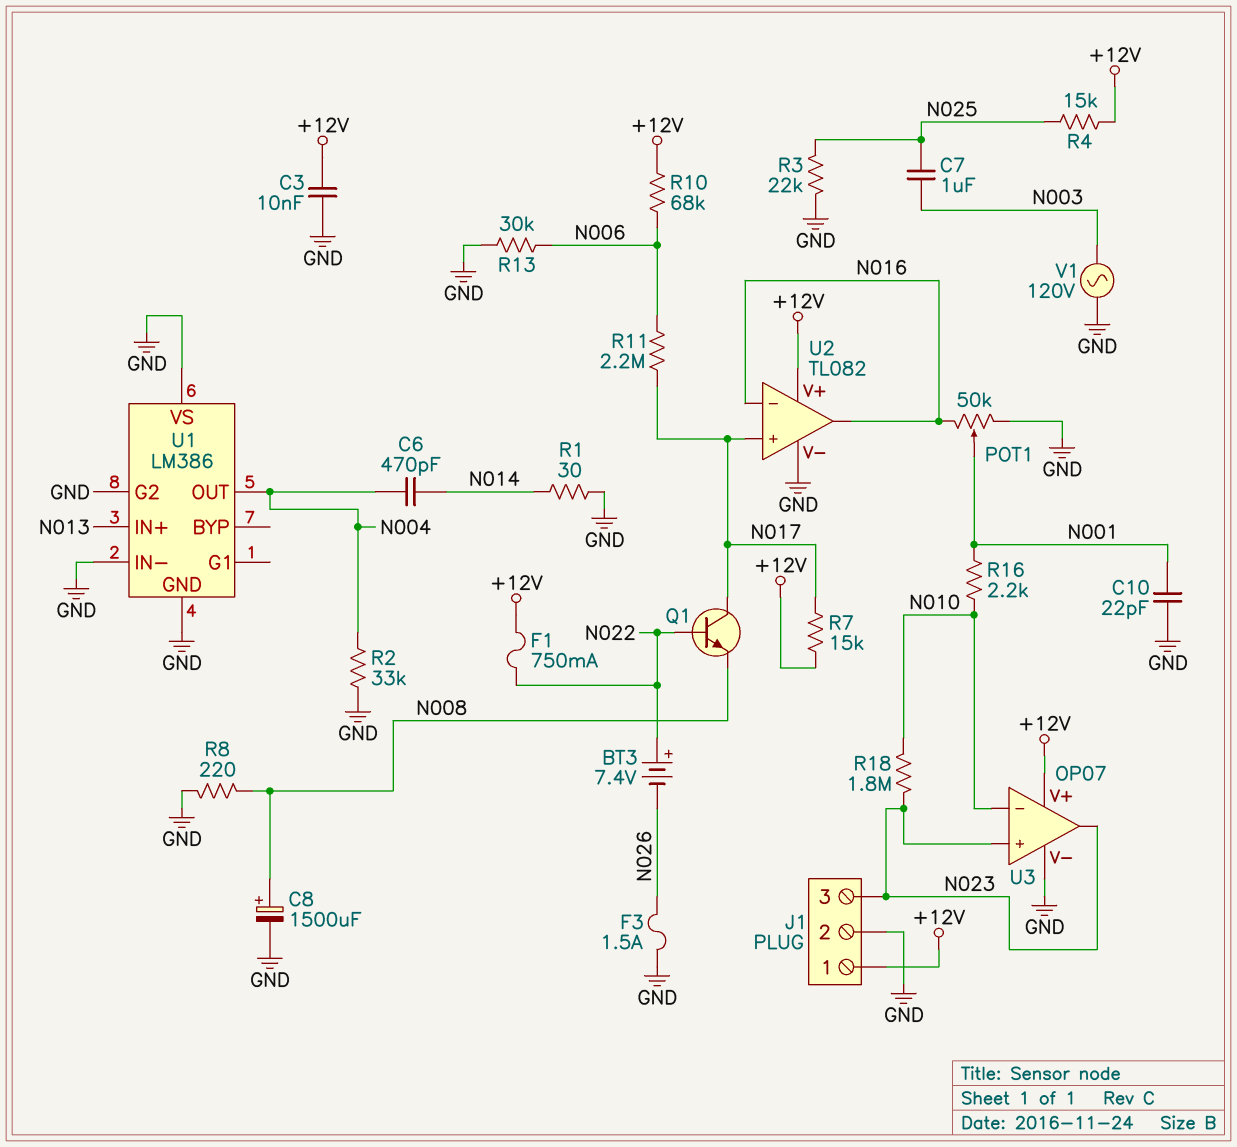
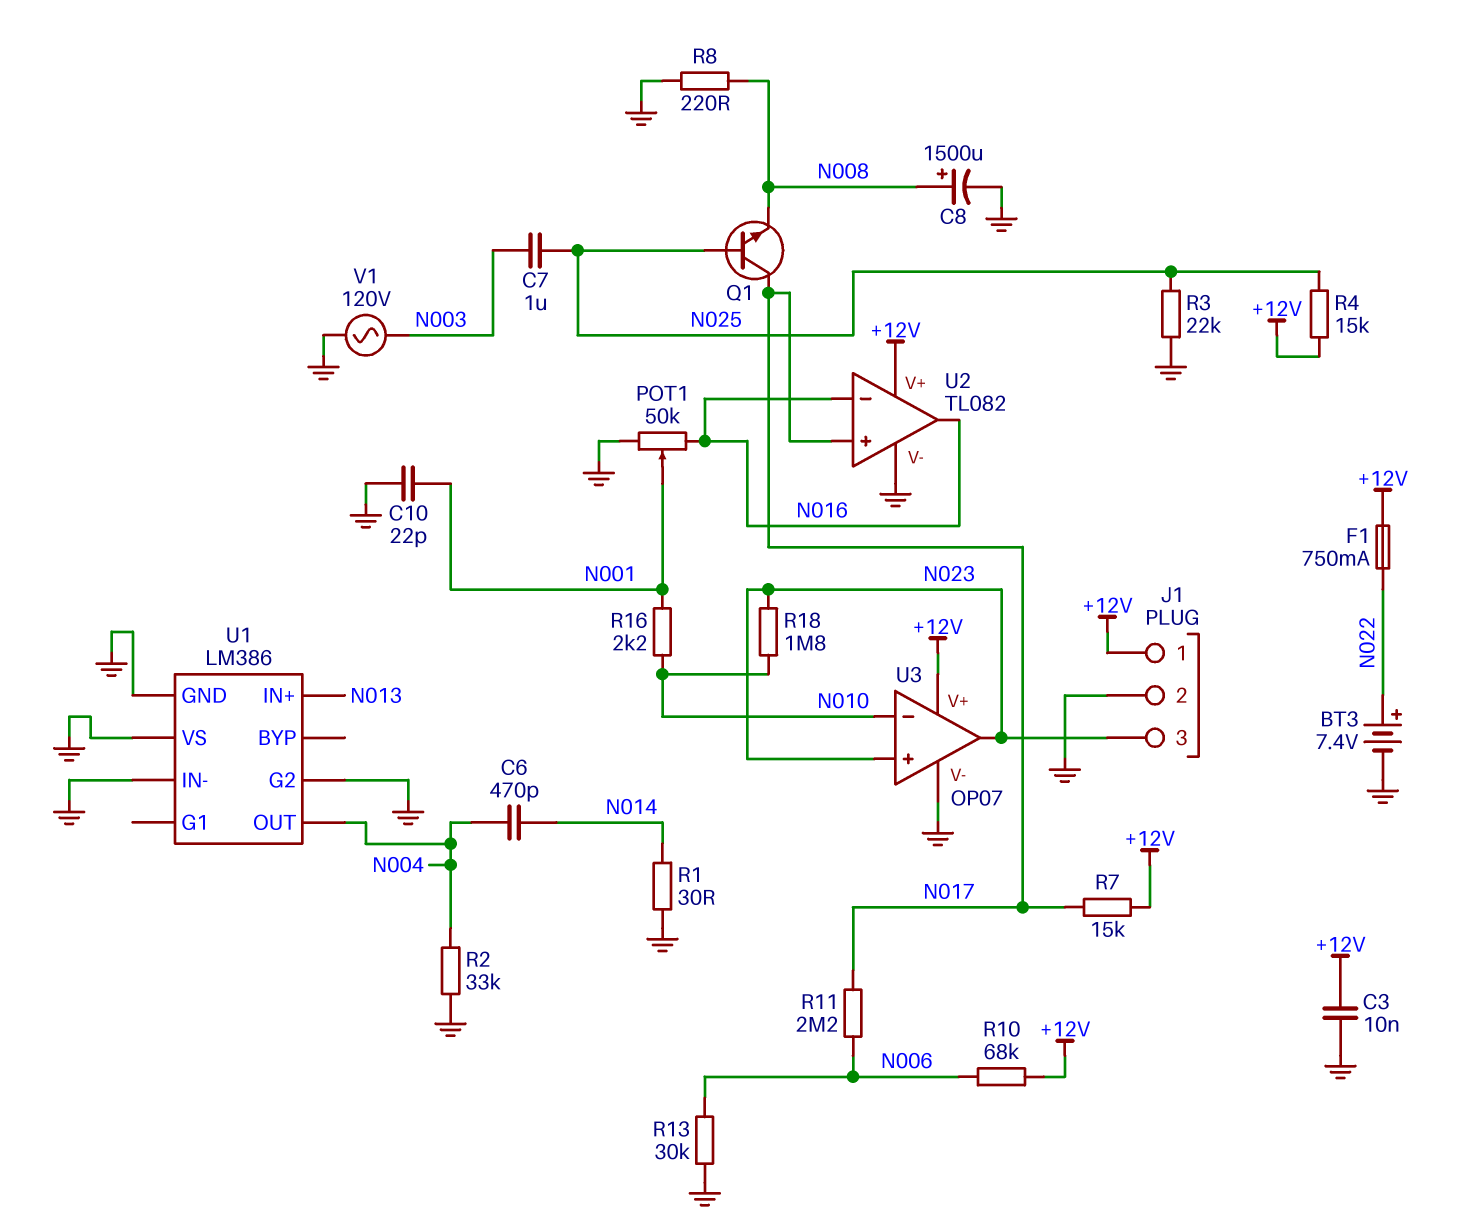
BT3: 7.4V (plus N022, minus N026) -> 7.4V (plus N022, minus GND)
F3: 1.5A (GND, N026) -> none
Q1: NPN (B N022, C N017, E N008) -> NPN (B N025, C N017, E N008)

